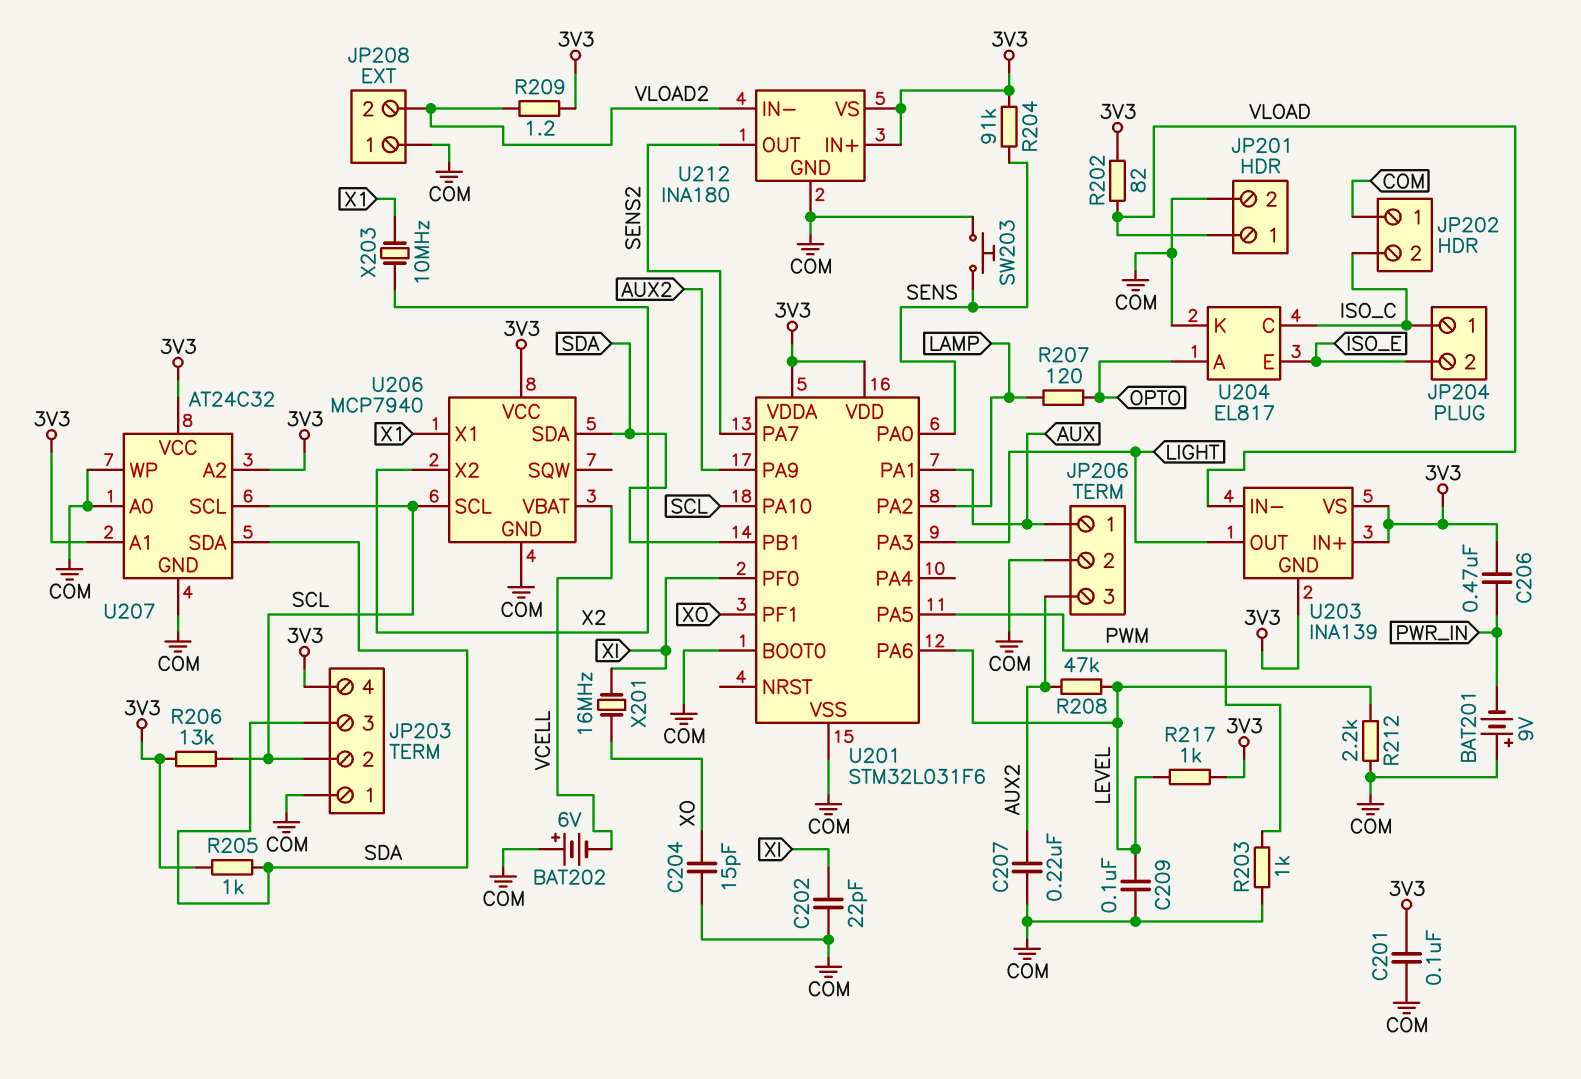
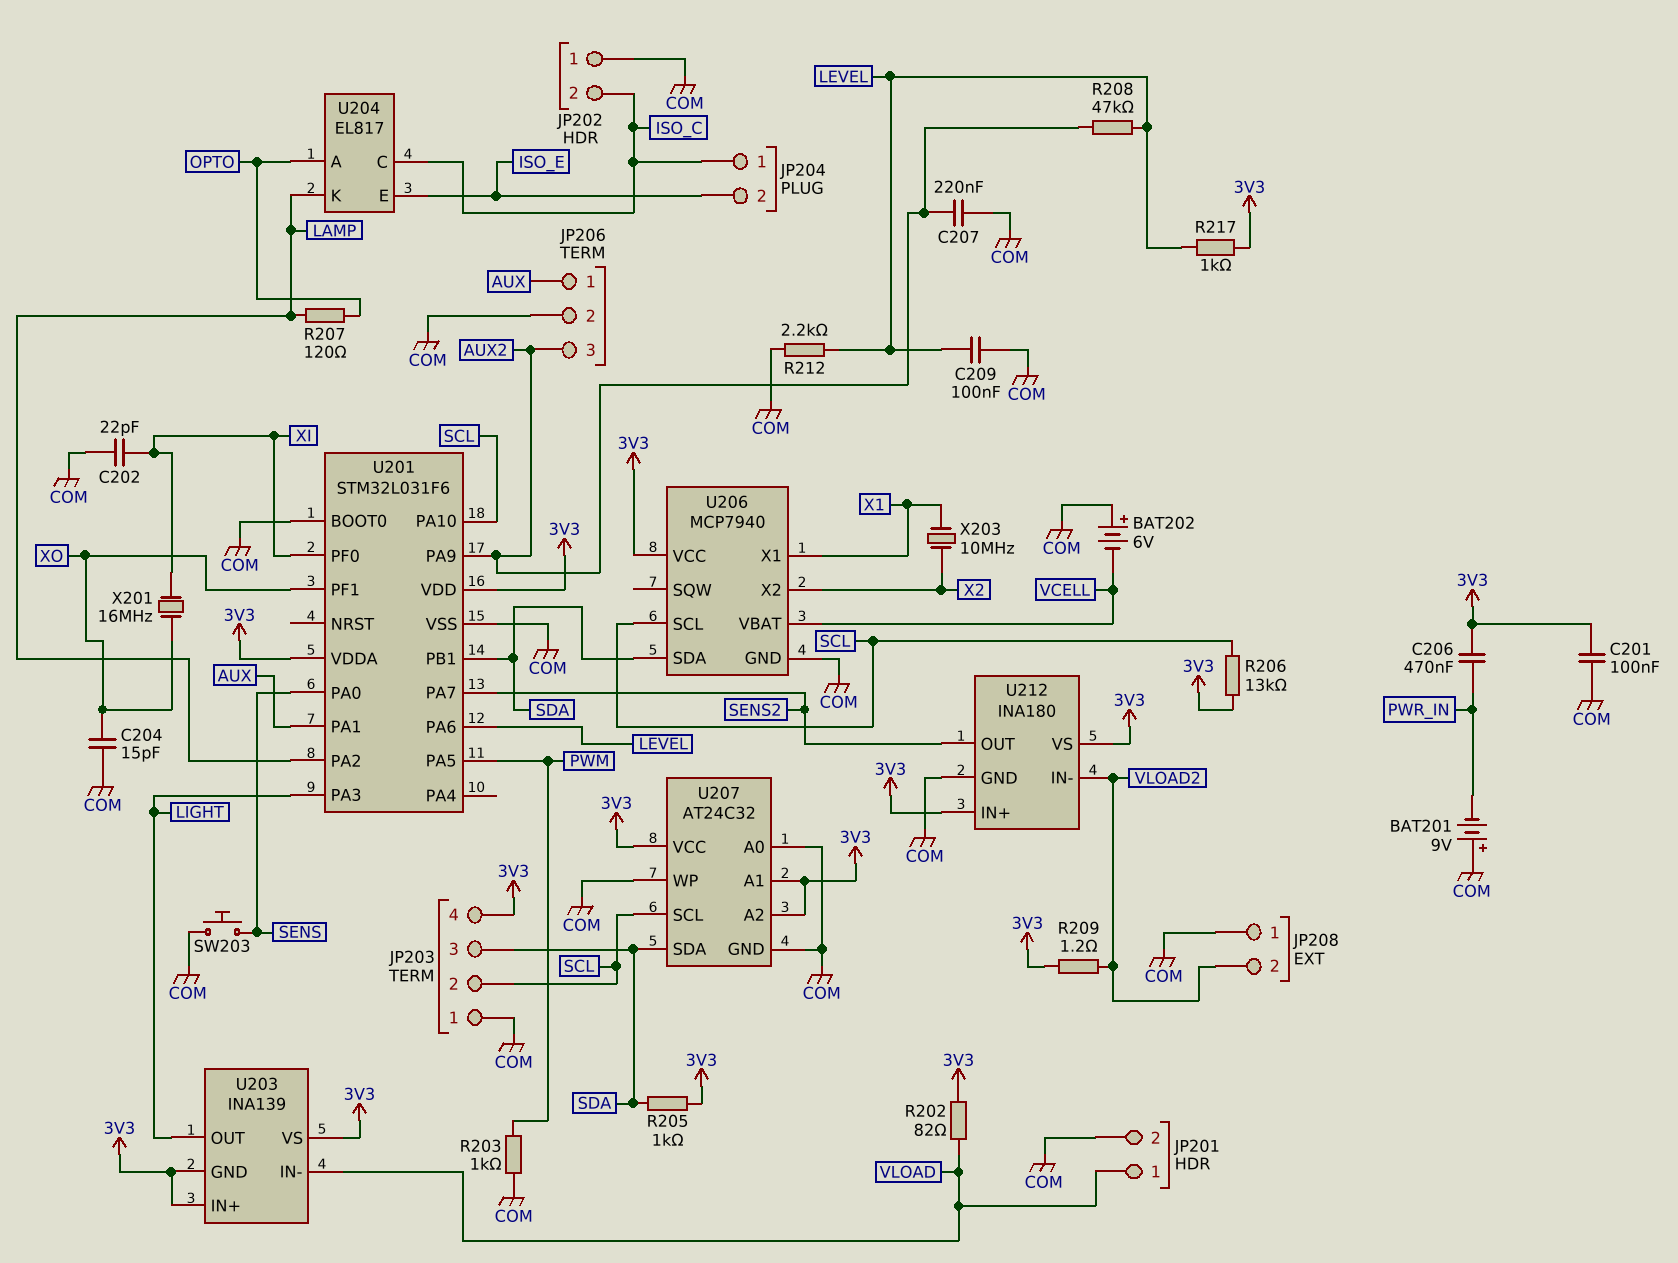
R204: 91k (3V3, SENS) -> none
U204 pin K: COM -> LAMP

